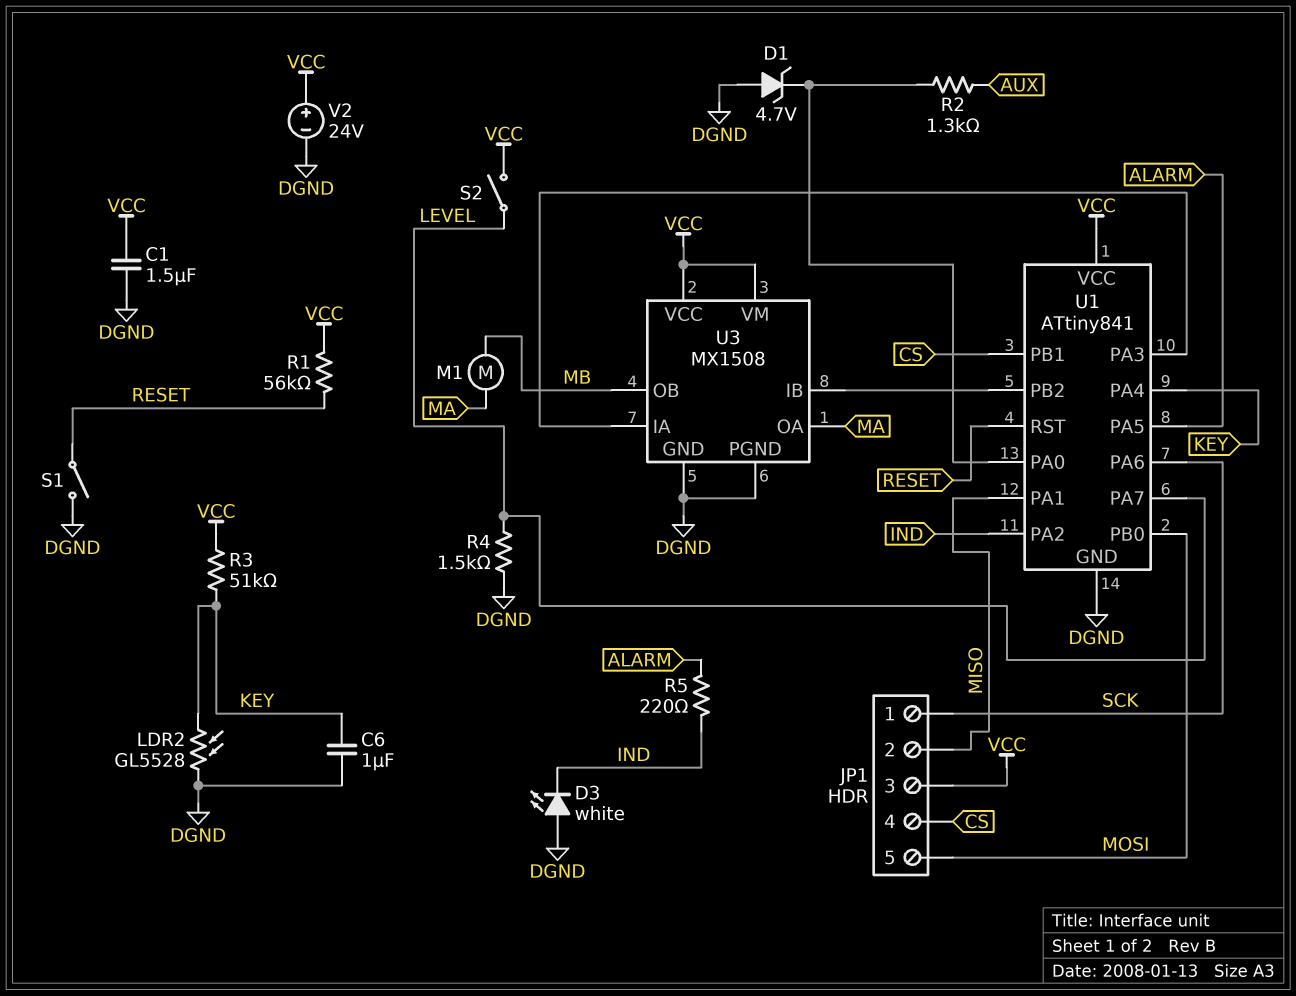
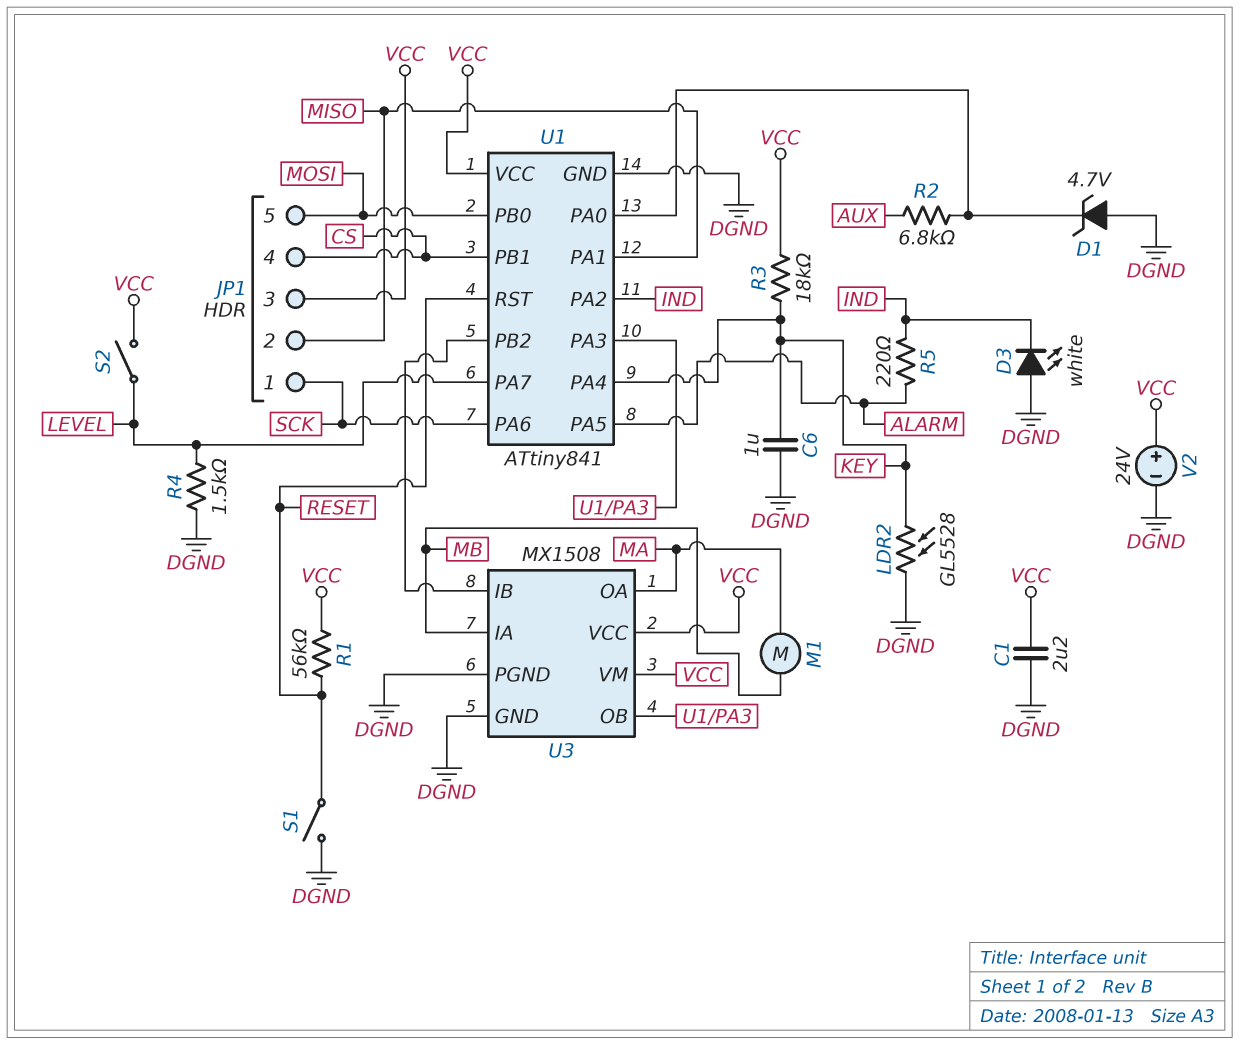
C1: 1.5uF (DGND, VCC) -> 2.2uF (DGND, VCC)
R2: 1.3k (AUX, U1/PA0) -> 6.8k (AUX, U1/PA0)
R3: 51k (KEY, VCC) -> 18k (KEY, VCC)
U3 pin IA: U1/PA3 -> MB
U3 pin OB: MB -> U1/PA3

